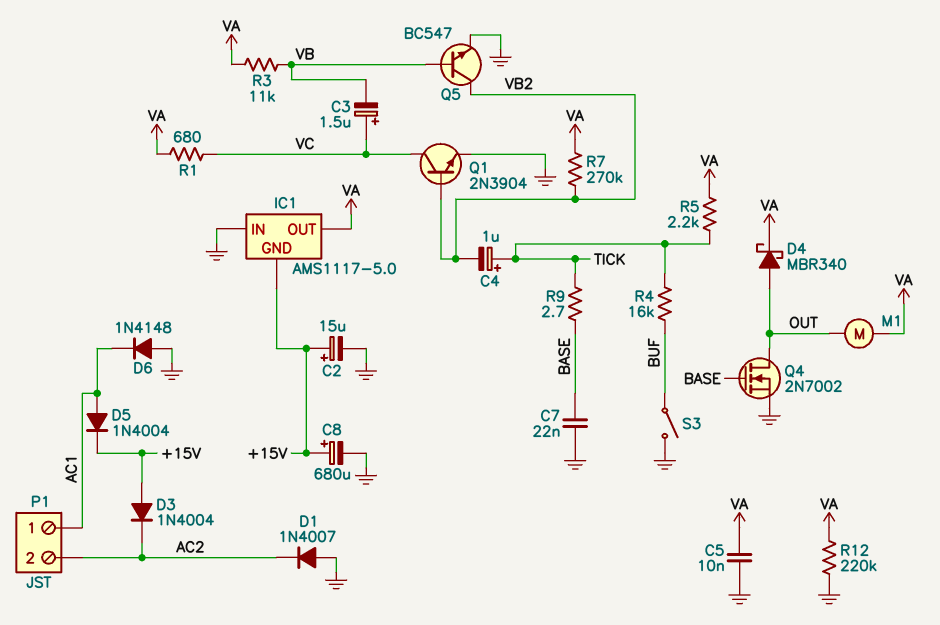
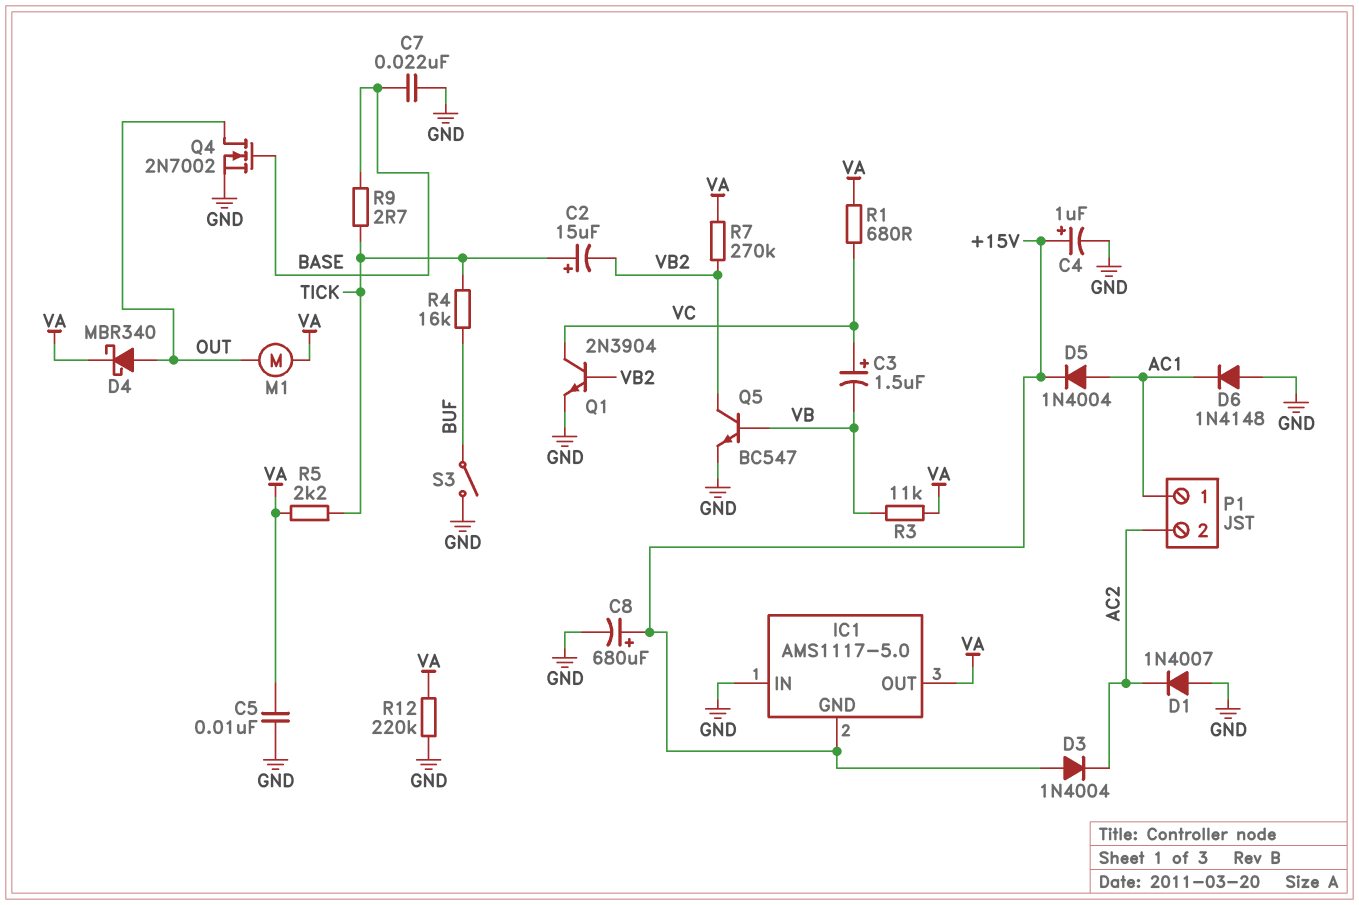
C2: 15uF (plus +15V, minus GND) -> 15uF (plus TICK, minus VB2)
C4: 1uF (plus TICK, minus VB2) -> 1uF (plus +15V, minus GND)

